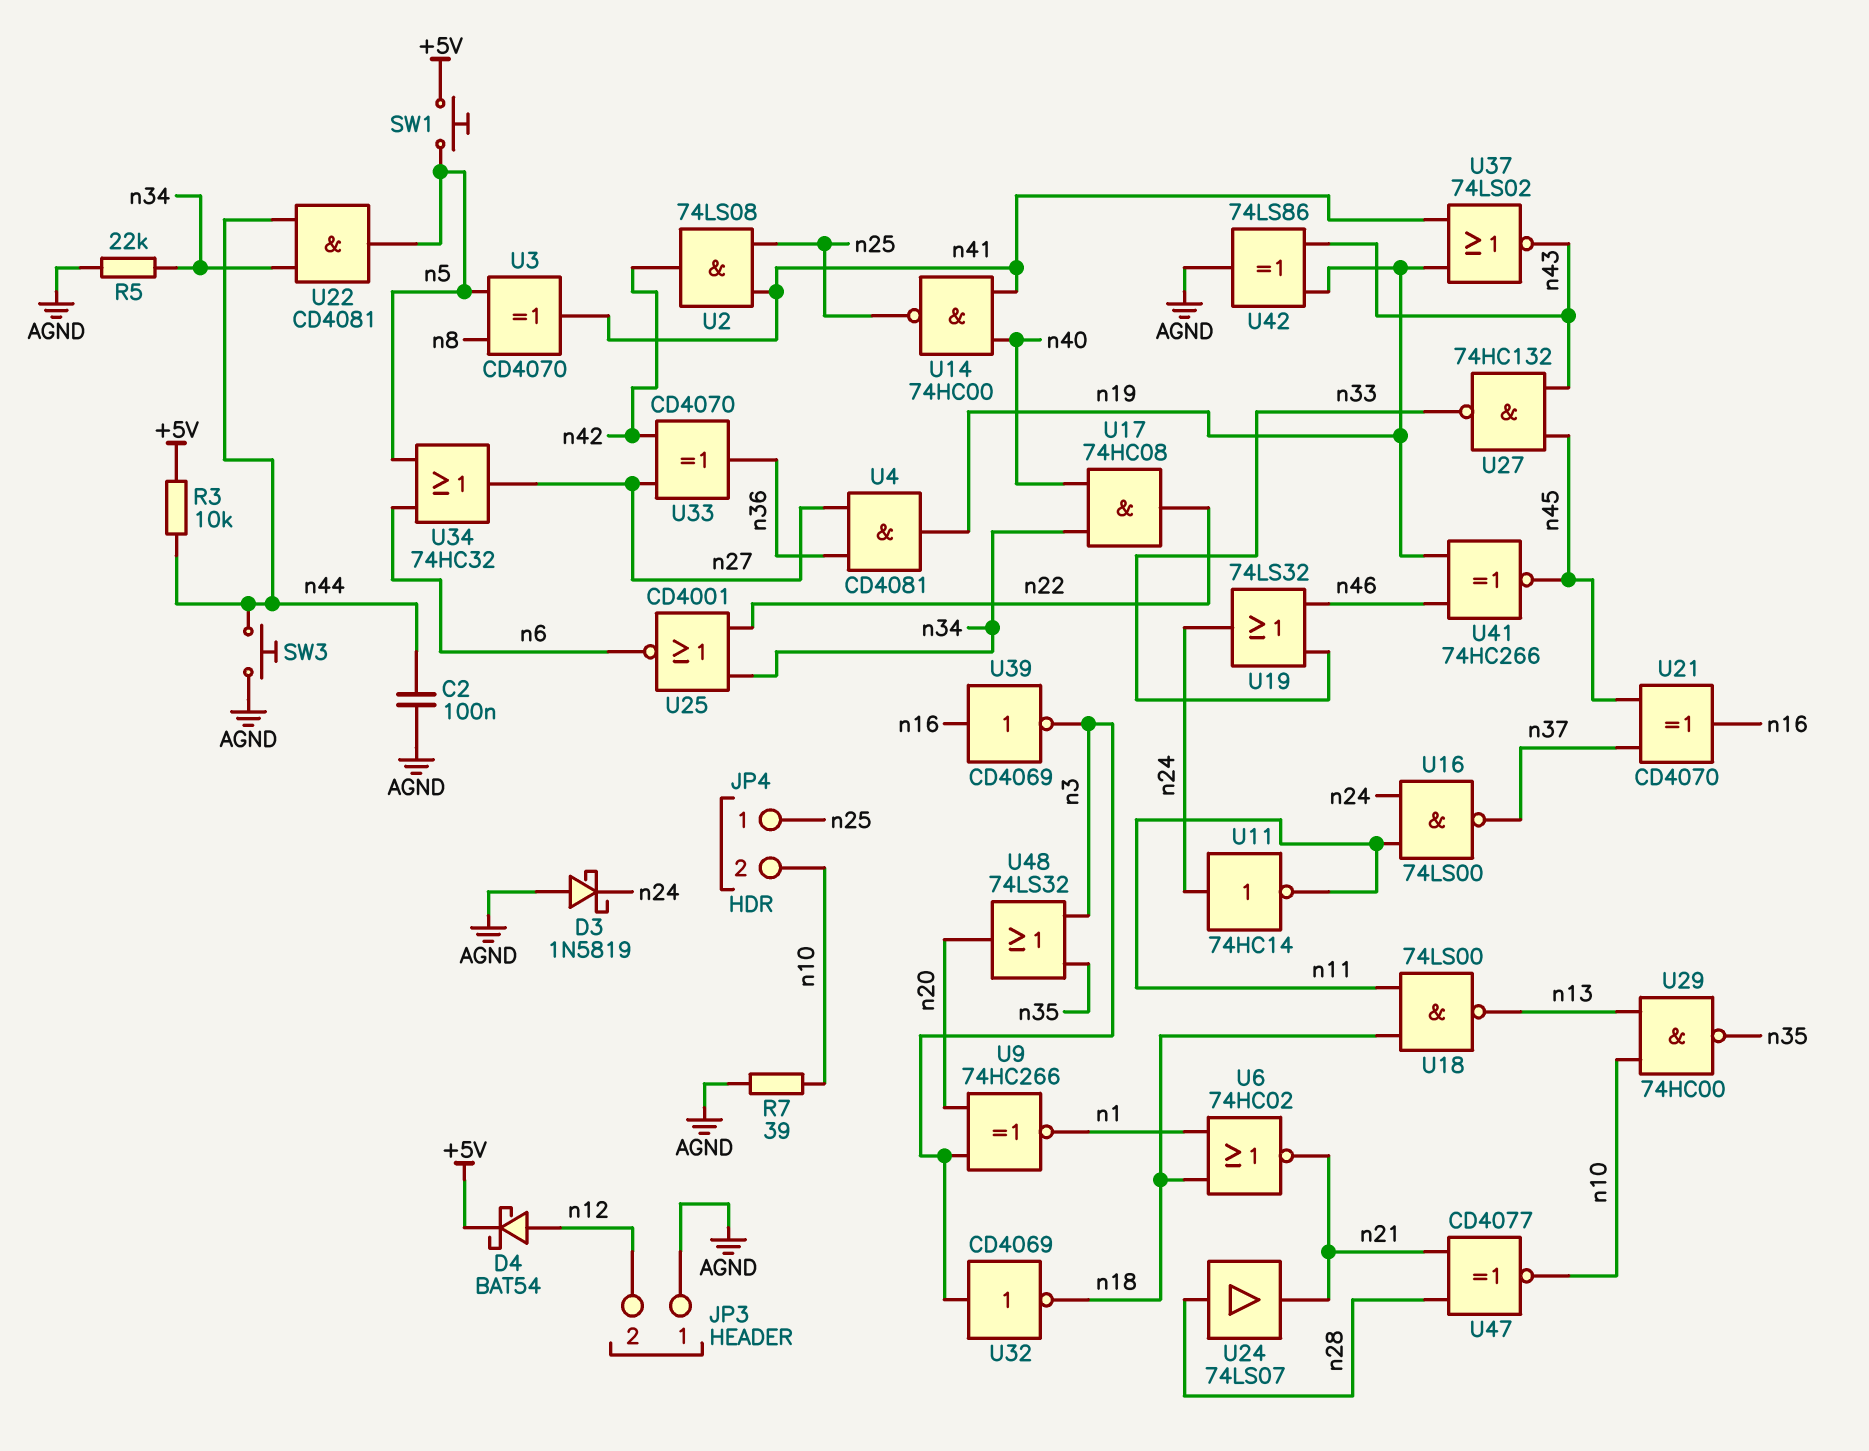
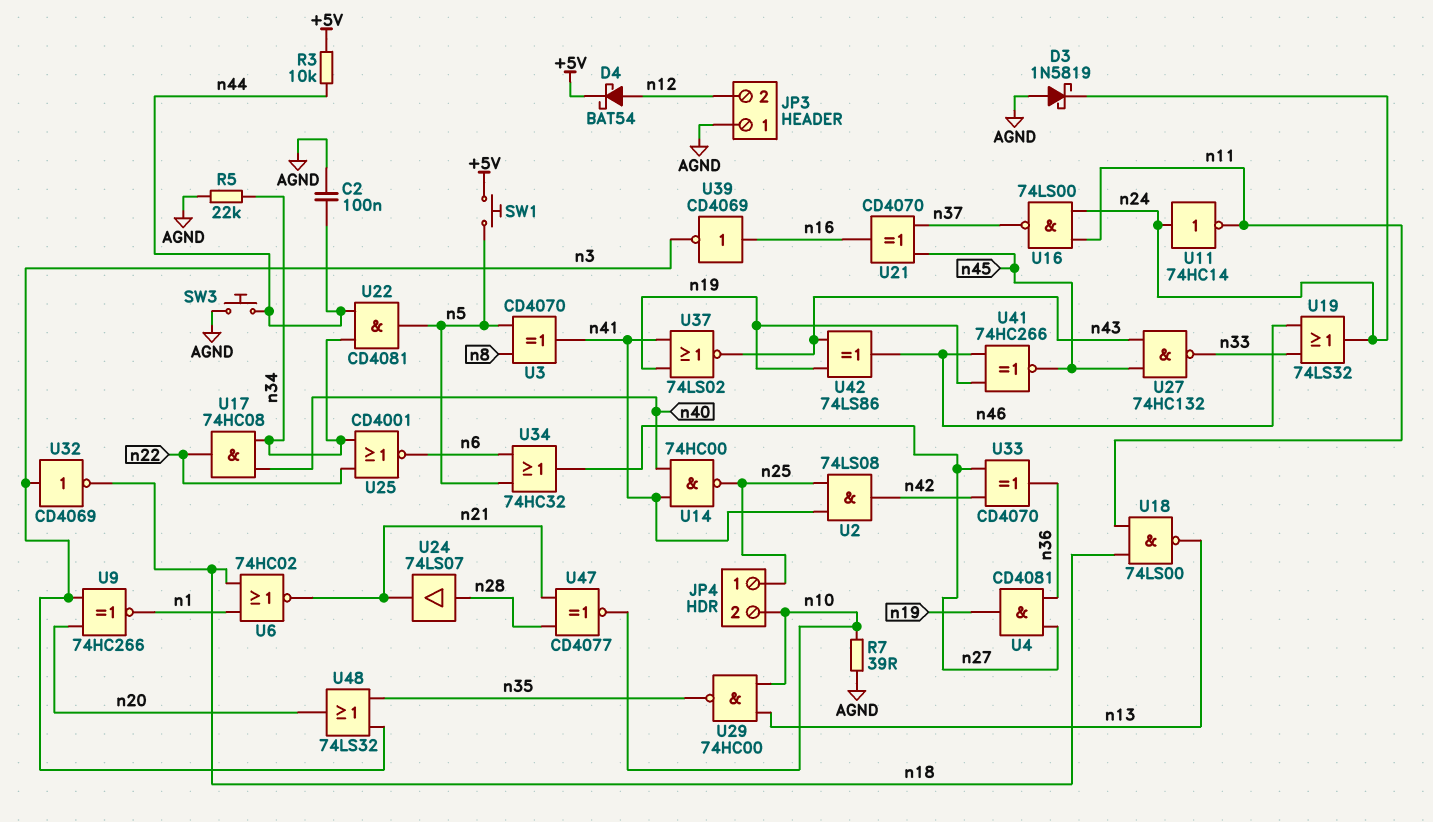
U42: XOR 74LS86 (in n19, in n43, out AGND) -> XOR 74LS86 (in n19, in n43, out n46)

